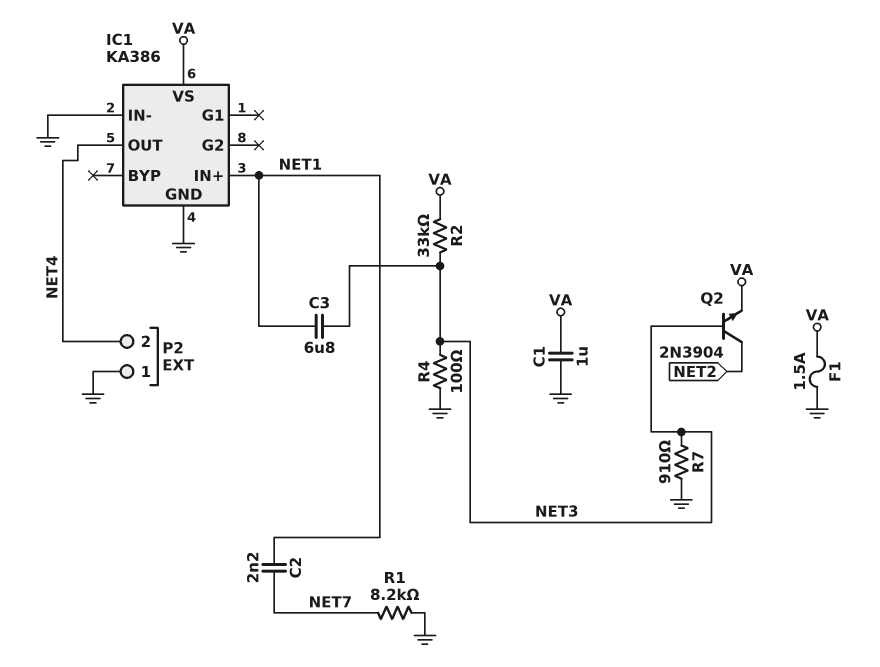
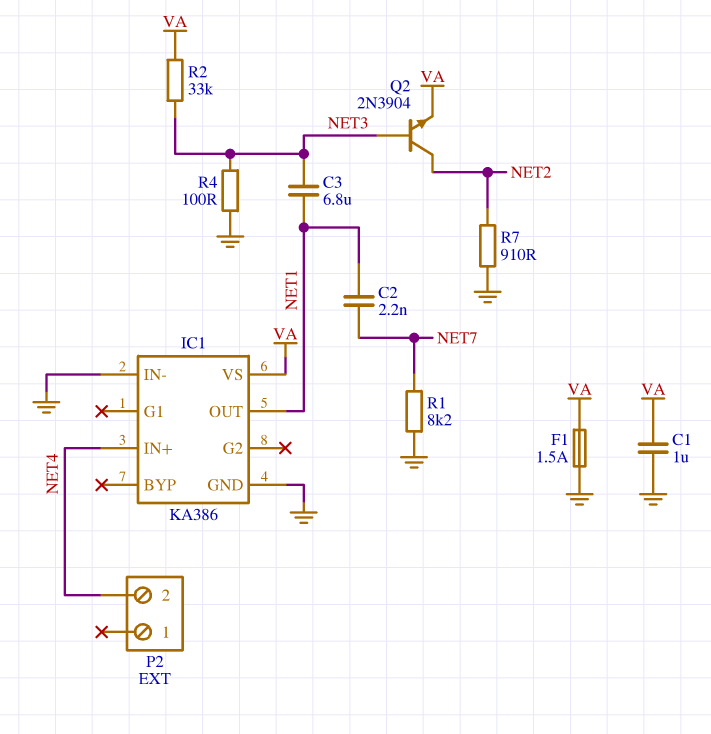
IC1 pin IN+: NET1 -> NET4
IC1 pin OUT: NET4 -> NET1
P2 pin 1: GND -> none
R7: 910 (GND, NET3) -> 910 (GND, NET2)

